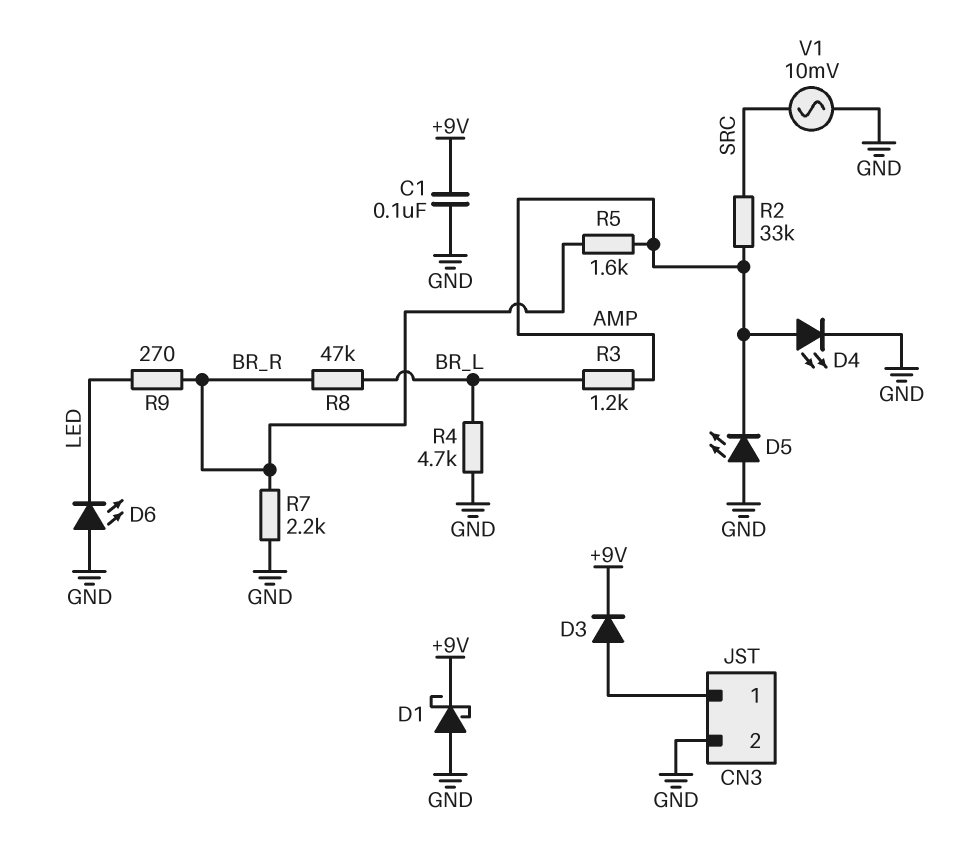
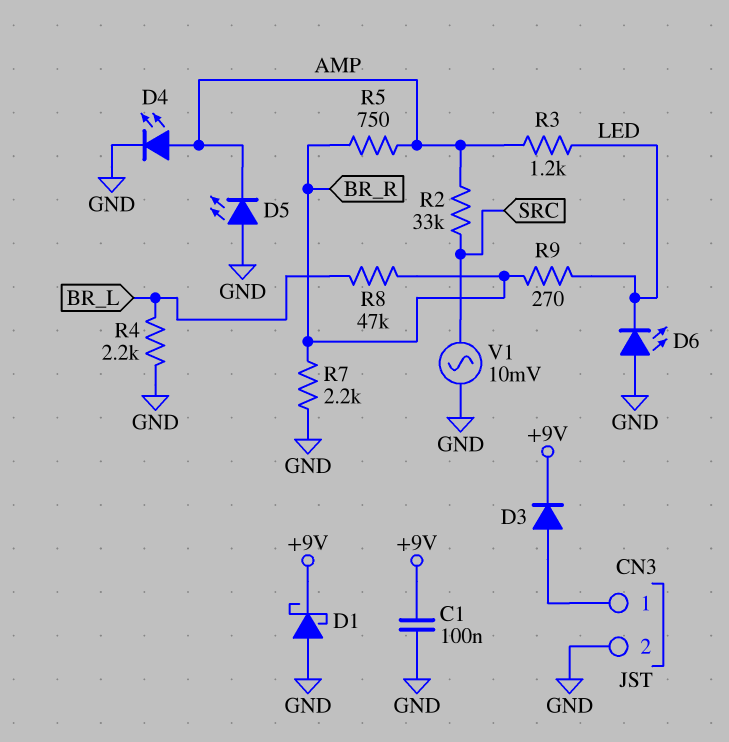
R3: 1.2k (AMP, BR_L) -> 1.2k (AMP, LED)
R4: 4.7k (BR_L, GND) -> 2.2k (BR_L, GND)
R5: 1.6k (AMP, BR_R) -> 750 (AMP, BR_R)

